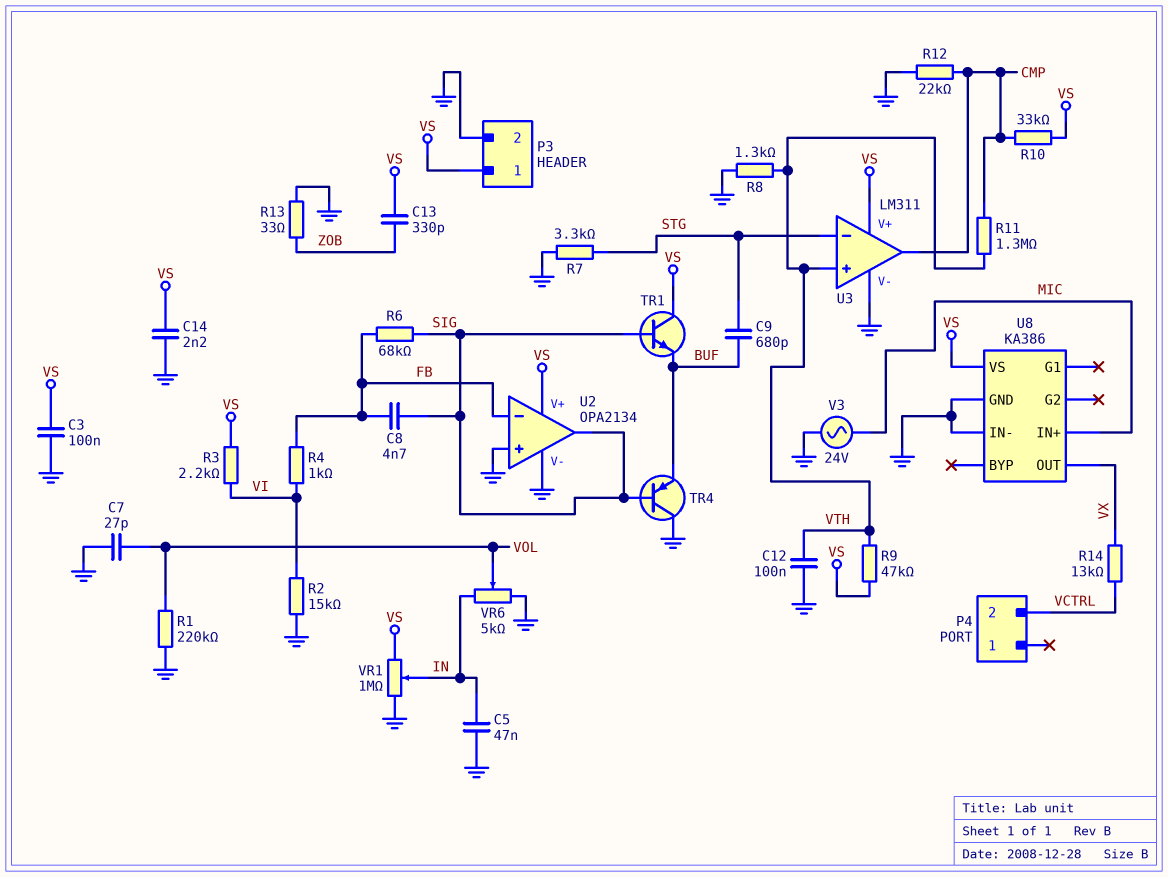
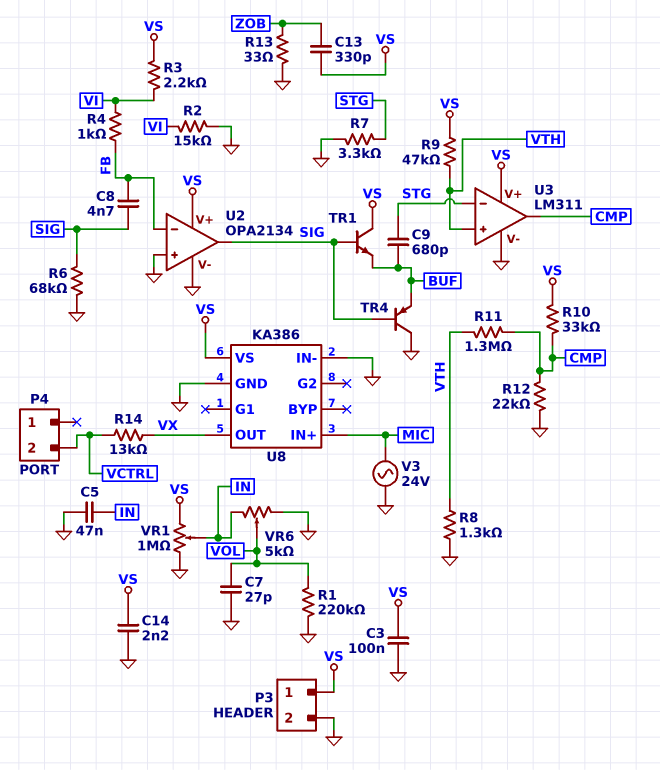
C12: 100nF (GND, VTH) -> none
R6: 68k (FB, SIG) -> 68k (GND, SIG)

